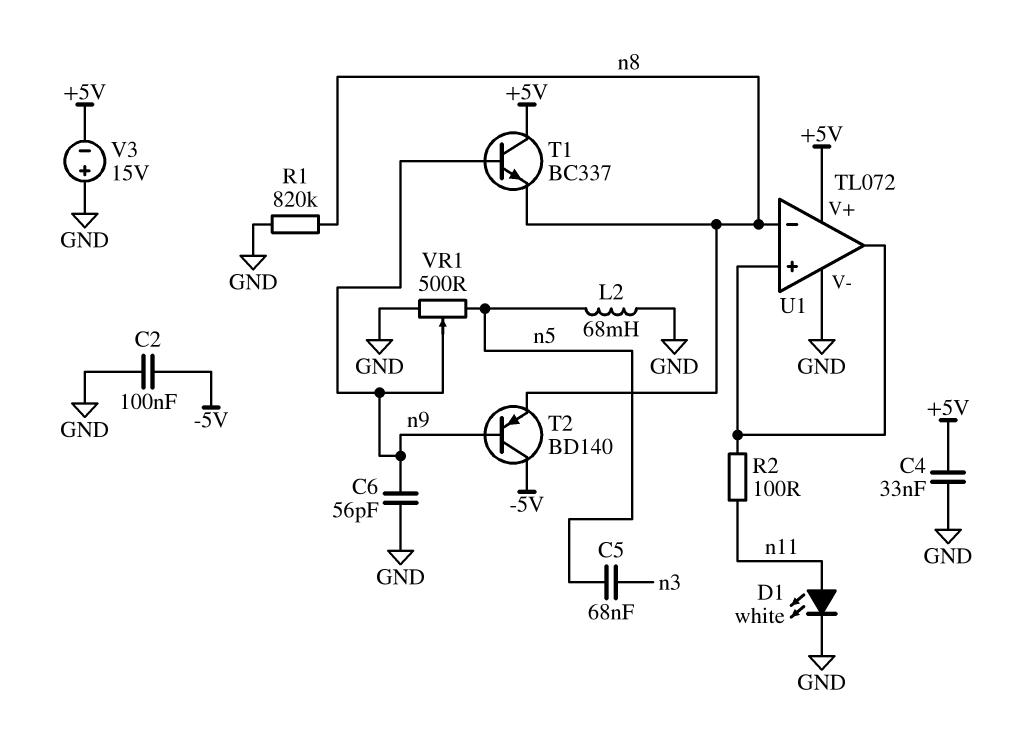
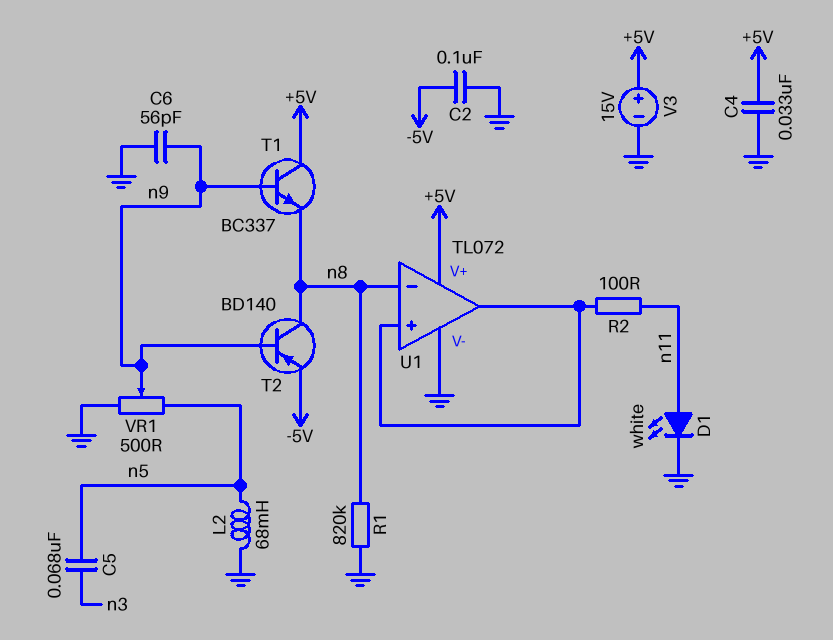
T2: PNP BD140 (B n9, C -5V, E n8) -> PNP BD140 (B n9, C n8, E -5V)
V3: 15V (plus GND, minus +5V) -> 15V (plus +5V, minus GND)

